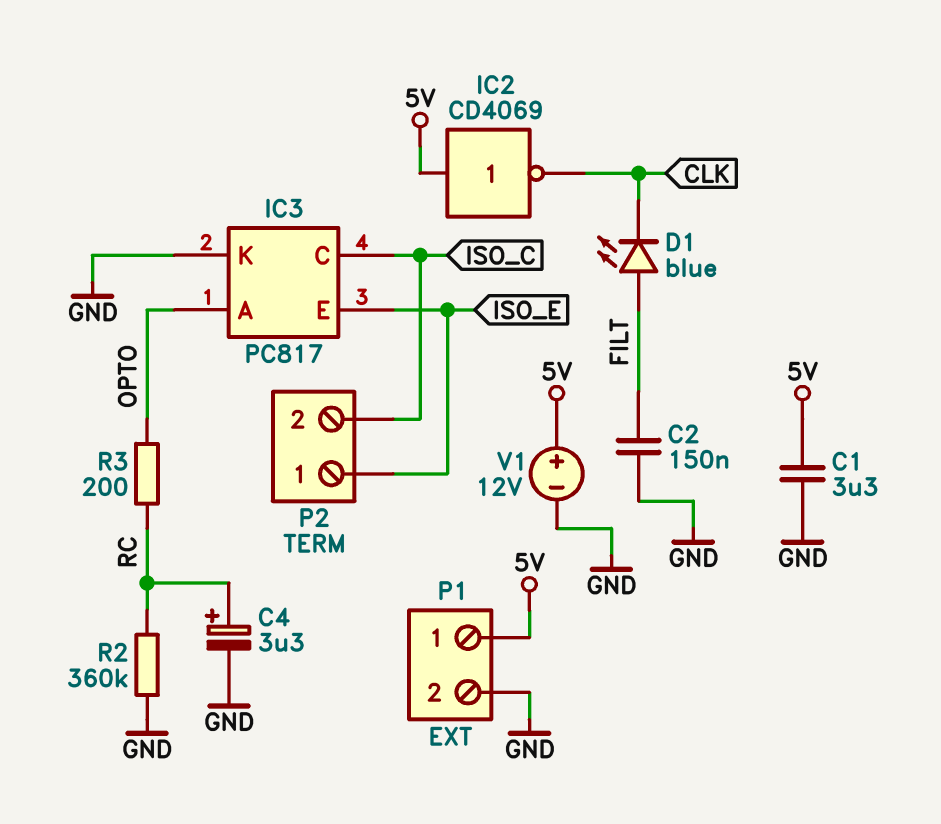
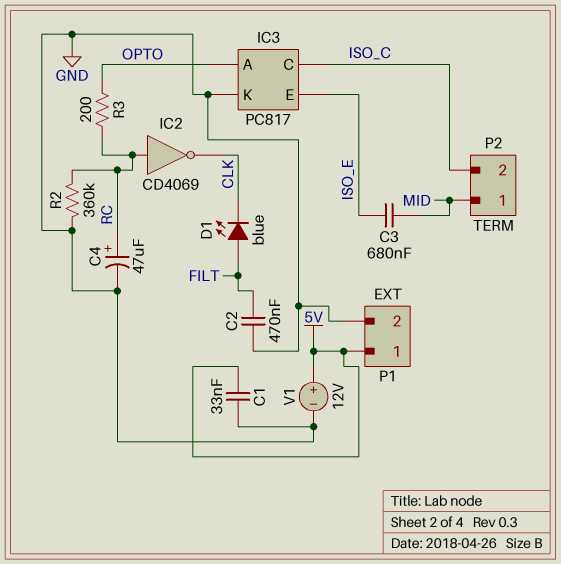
C1: 3.3uF (5V, GND) -> 33nF (5V, GND)
C2: 150nF (FILT, GND) -> 470nF (FILT, GND)
C3: none -> 680nF (ISO_E, MID)
C4: 3.3uF (plus RC, minus GND) -> 47uF (plus RC, minus GND)
IC2: NOT CD4069 (in 5V, out CLK) -> NOT CD4069 (in RC, out CLK)
P2 pin 1: ISO_E -> MID

